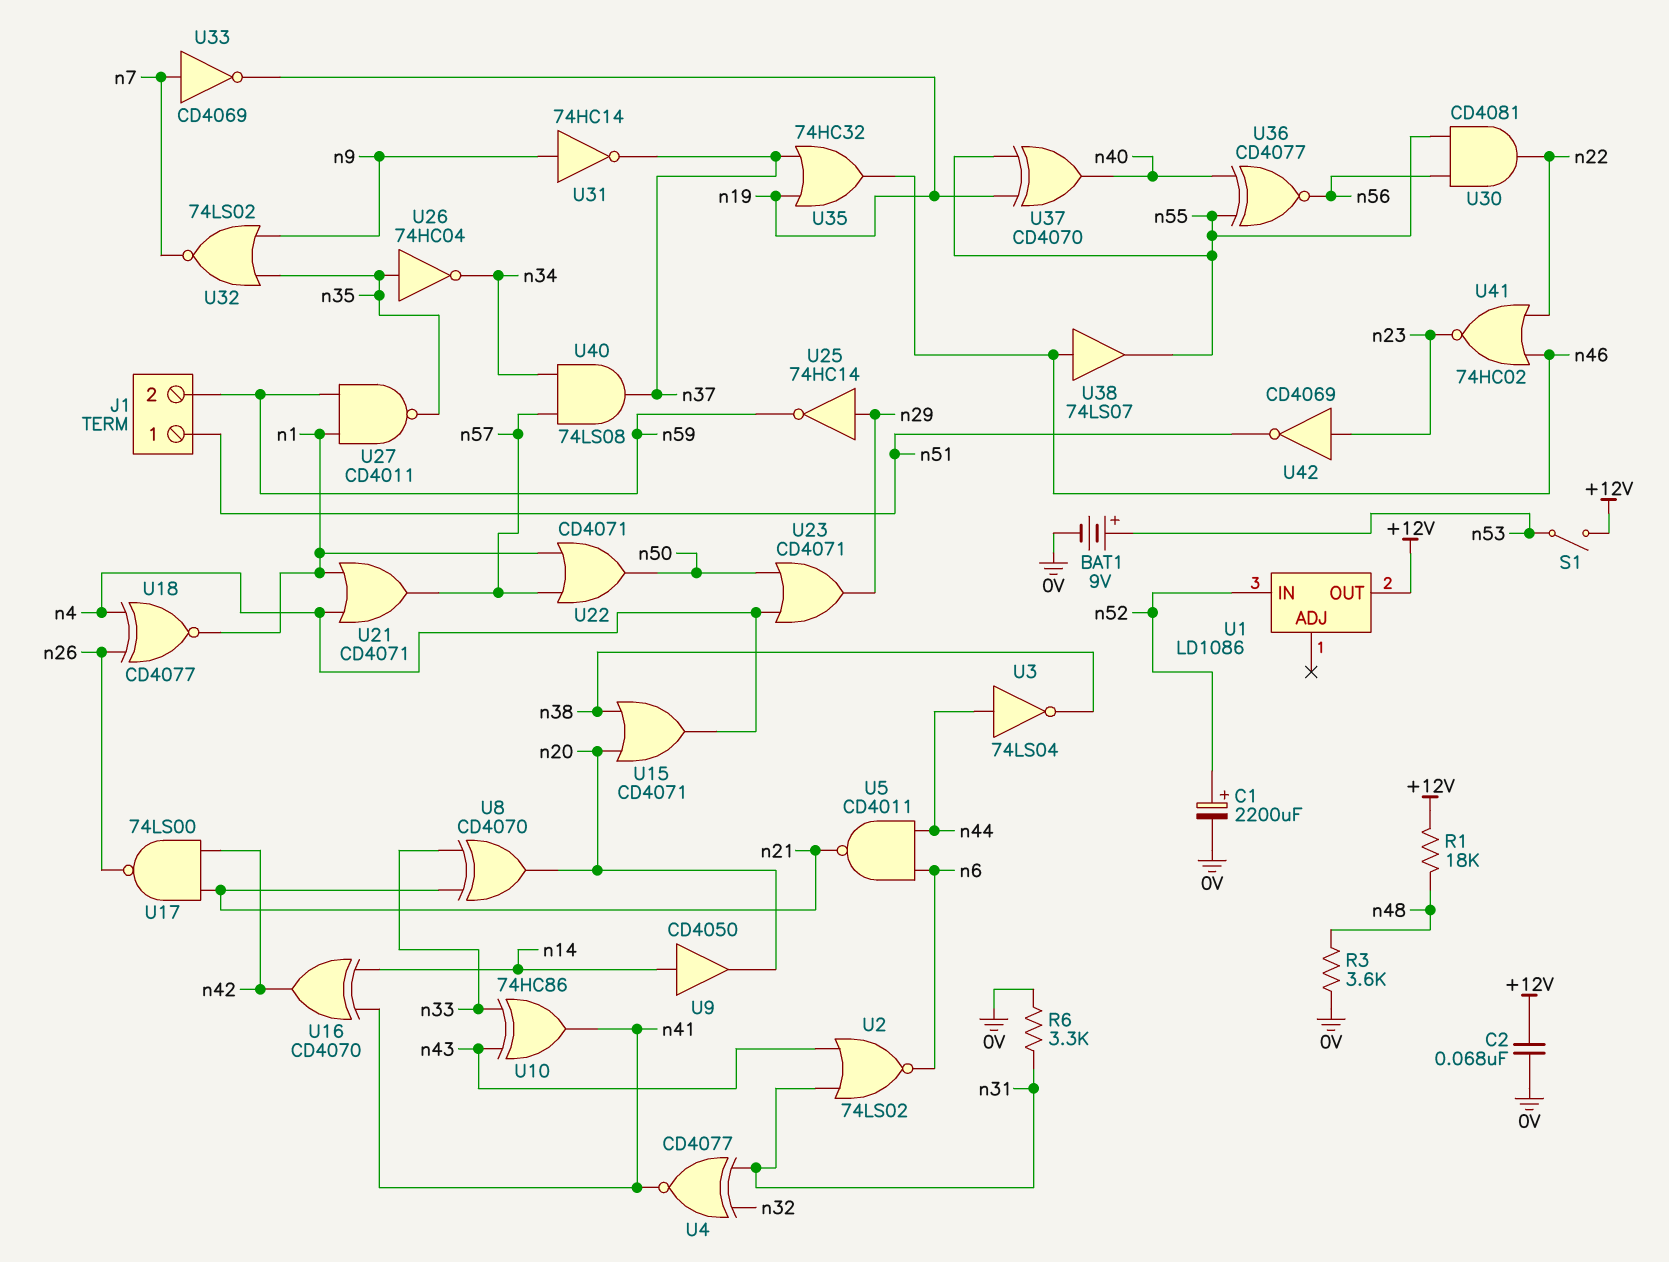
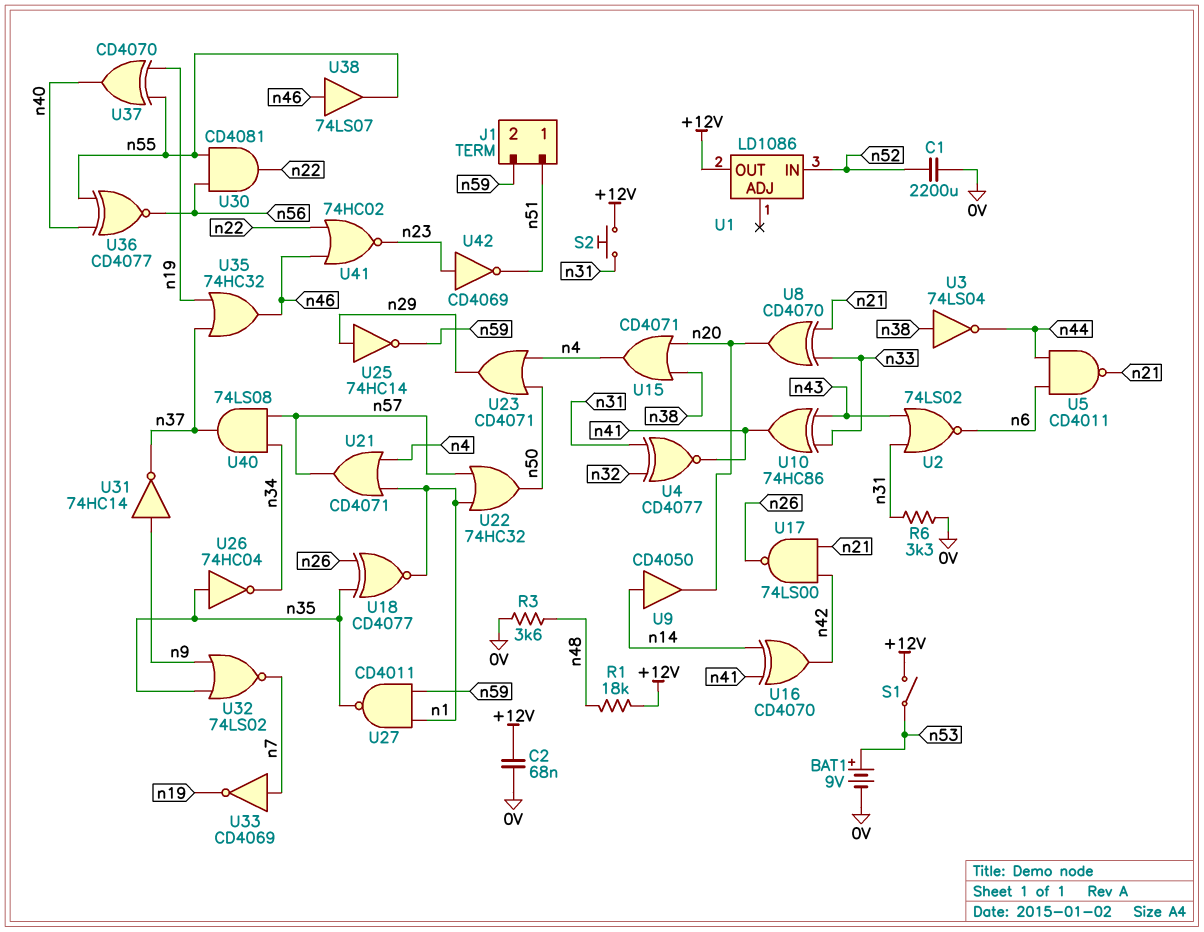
C1: 2200uF (plus n52, minus 0V) -> 2200uF (0V, n52)
S2: none -> button (+12V, n31)
U3: NOT 74LS04 (in n44, out n38) -> NOT 74LS04 (in n38, out n44)
U18: XNOR CD4077 (in n4, in n26, out n1) -> XNOR CD4077 (in n26, in n35, out n1)
U22: OR CD4071 (in n1, in n57, out n50) -> OR 74HC32 (in n1, in n57, out n50)

